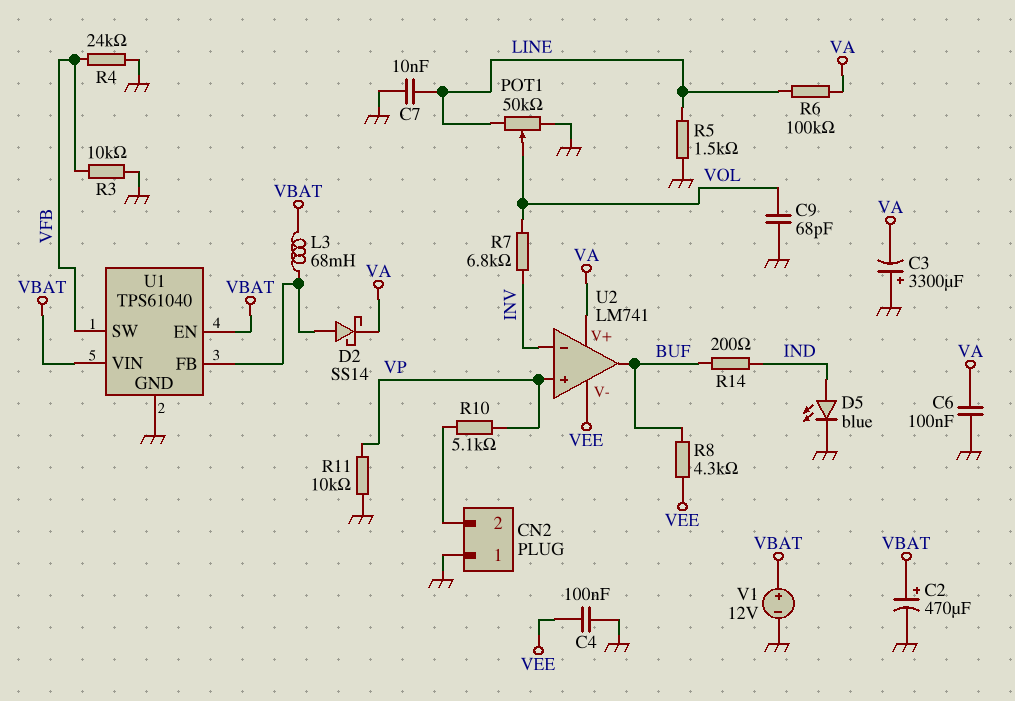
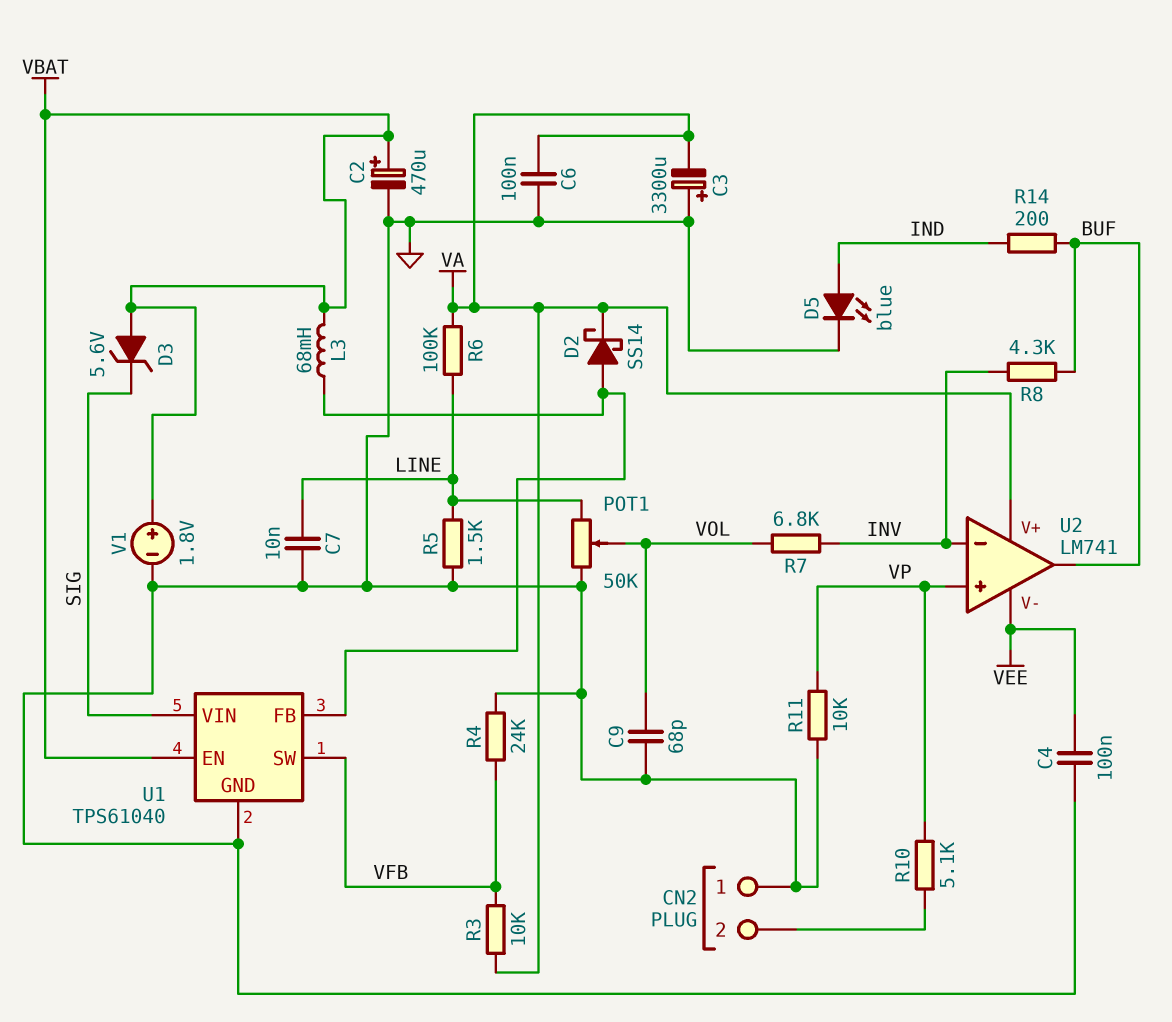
D3: none -> zener 5.6V (A VBAT, K SIG)
R3: 10k (GND, VFB) -> 10k (VA, VFB)
R8: 4.3k (BUF, VEE) -> 4.3k (BUF, INV)
U1 pin VIN: VBAT -> SIG
V1: 12V (plus VBAT, minus GND) -> 1.8V (plus VBAT, minus GND)

